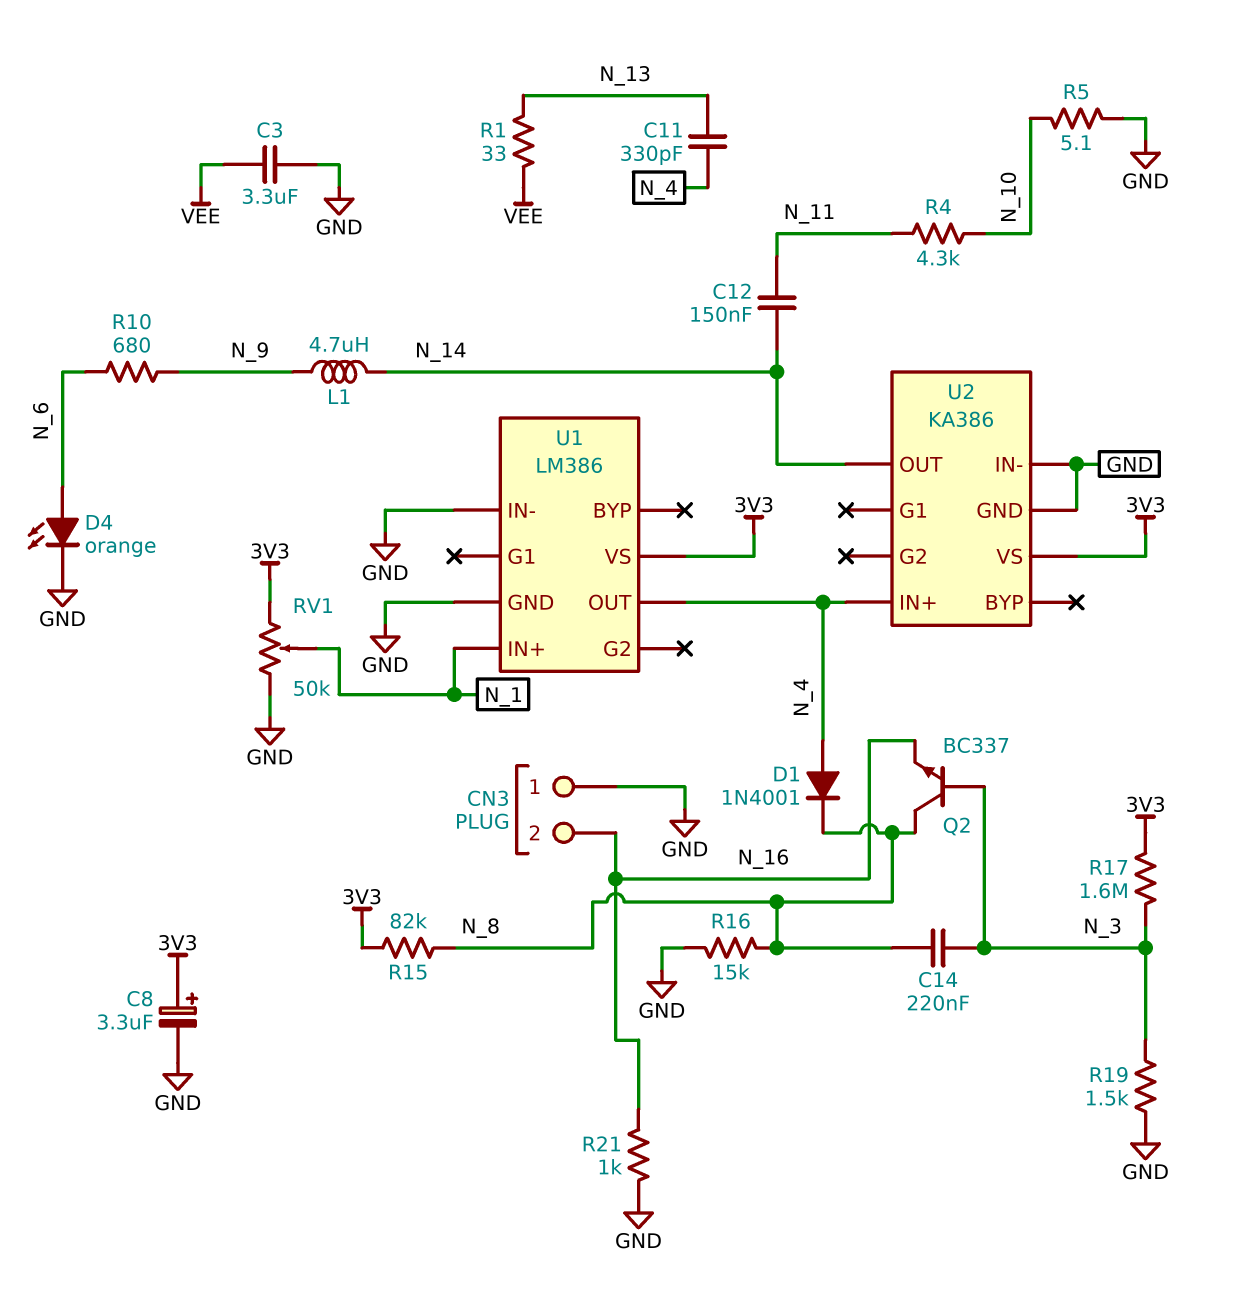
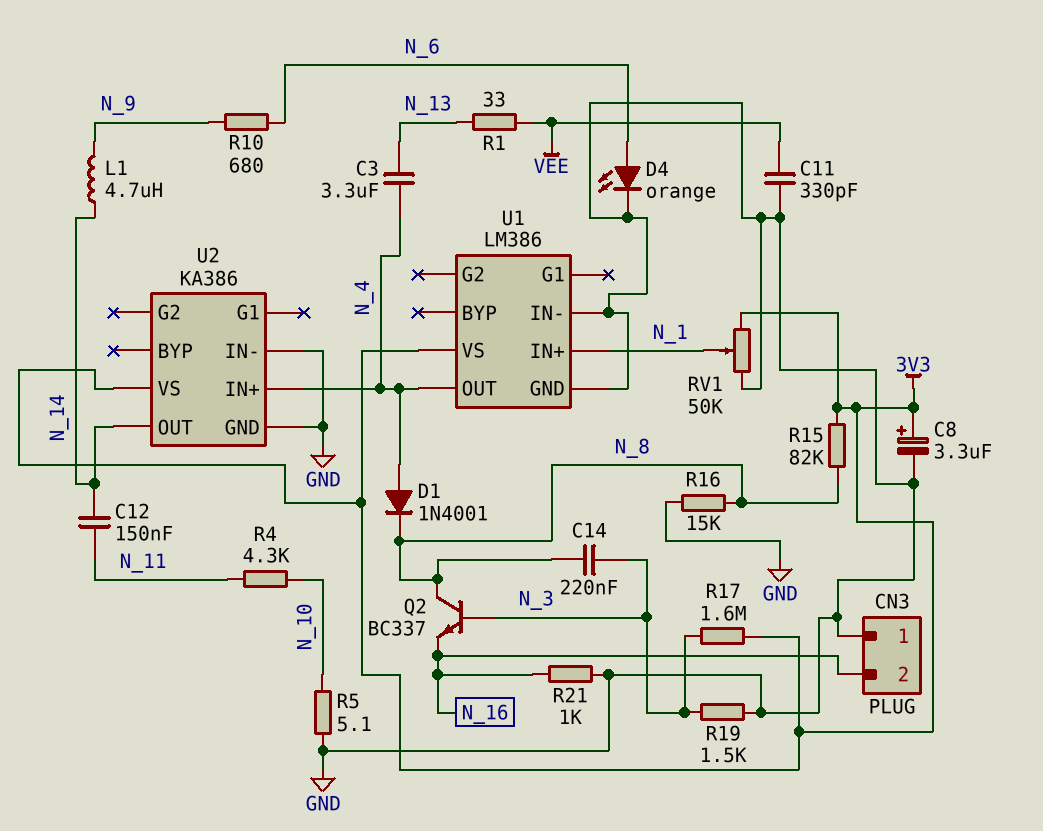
C3: 3.3uF (GND, VEE) -> 3.3uF (N_4, N_13)
C11: 330pF (N_4, N_13) -> 330pF (GND, VEE)

